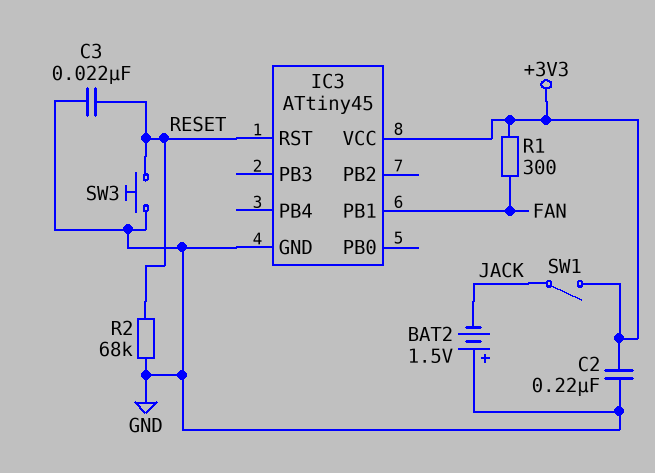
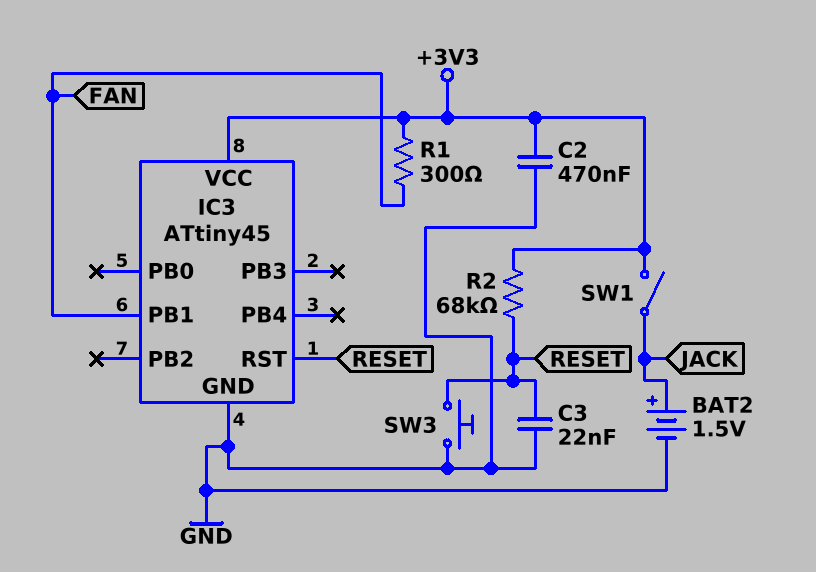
BAT2: 1.5V (plus GND, minus JACK) -> 1.5V (plus JACK, minus GND)
C2: 220nF (+3V3, GND) -> 470nF (+3V3, GND)
R2: 68k (GND, RESET) -> 68k (+3V3, RESET)

